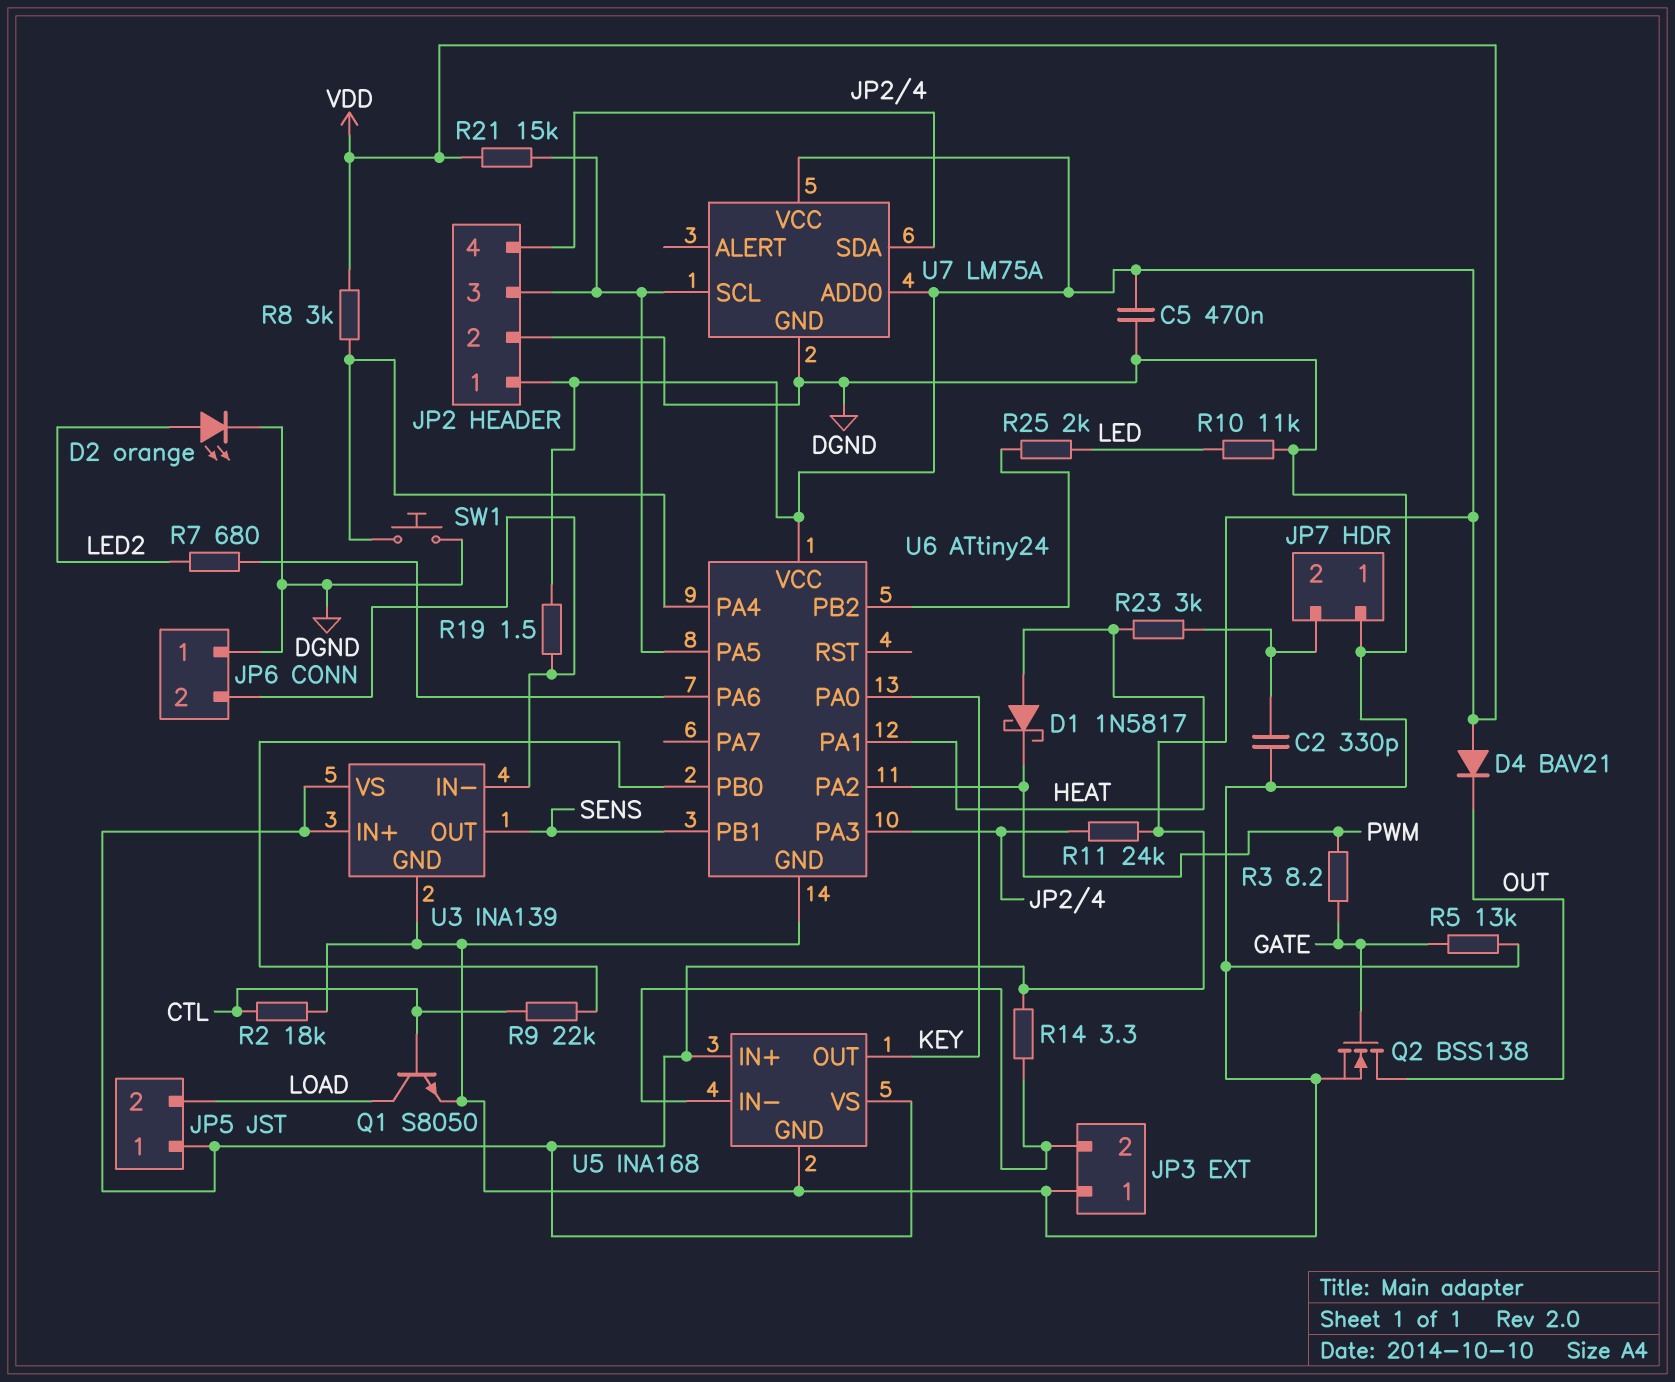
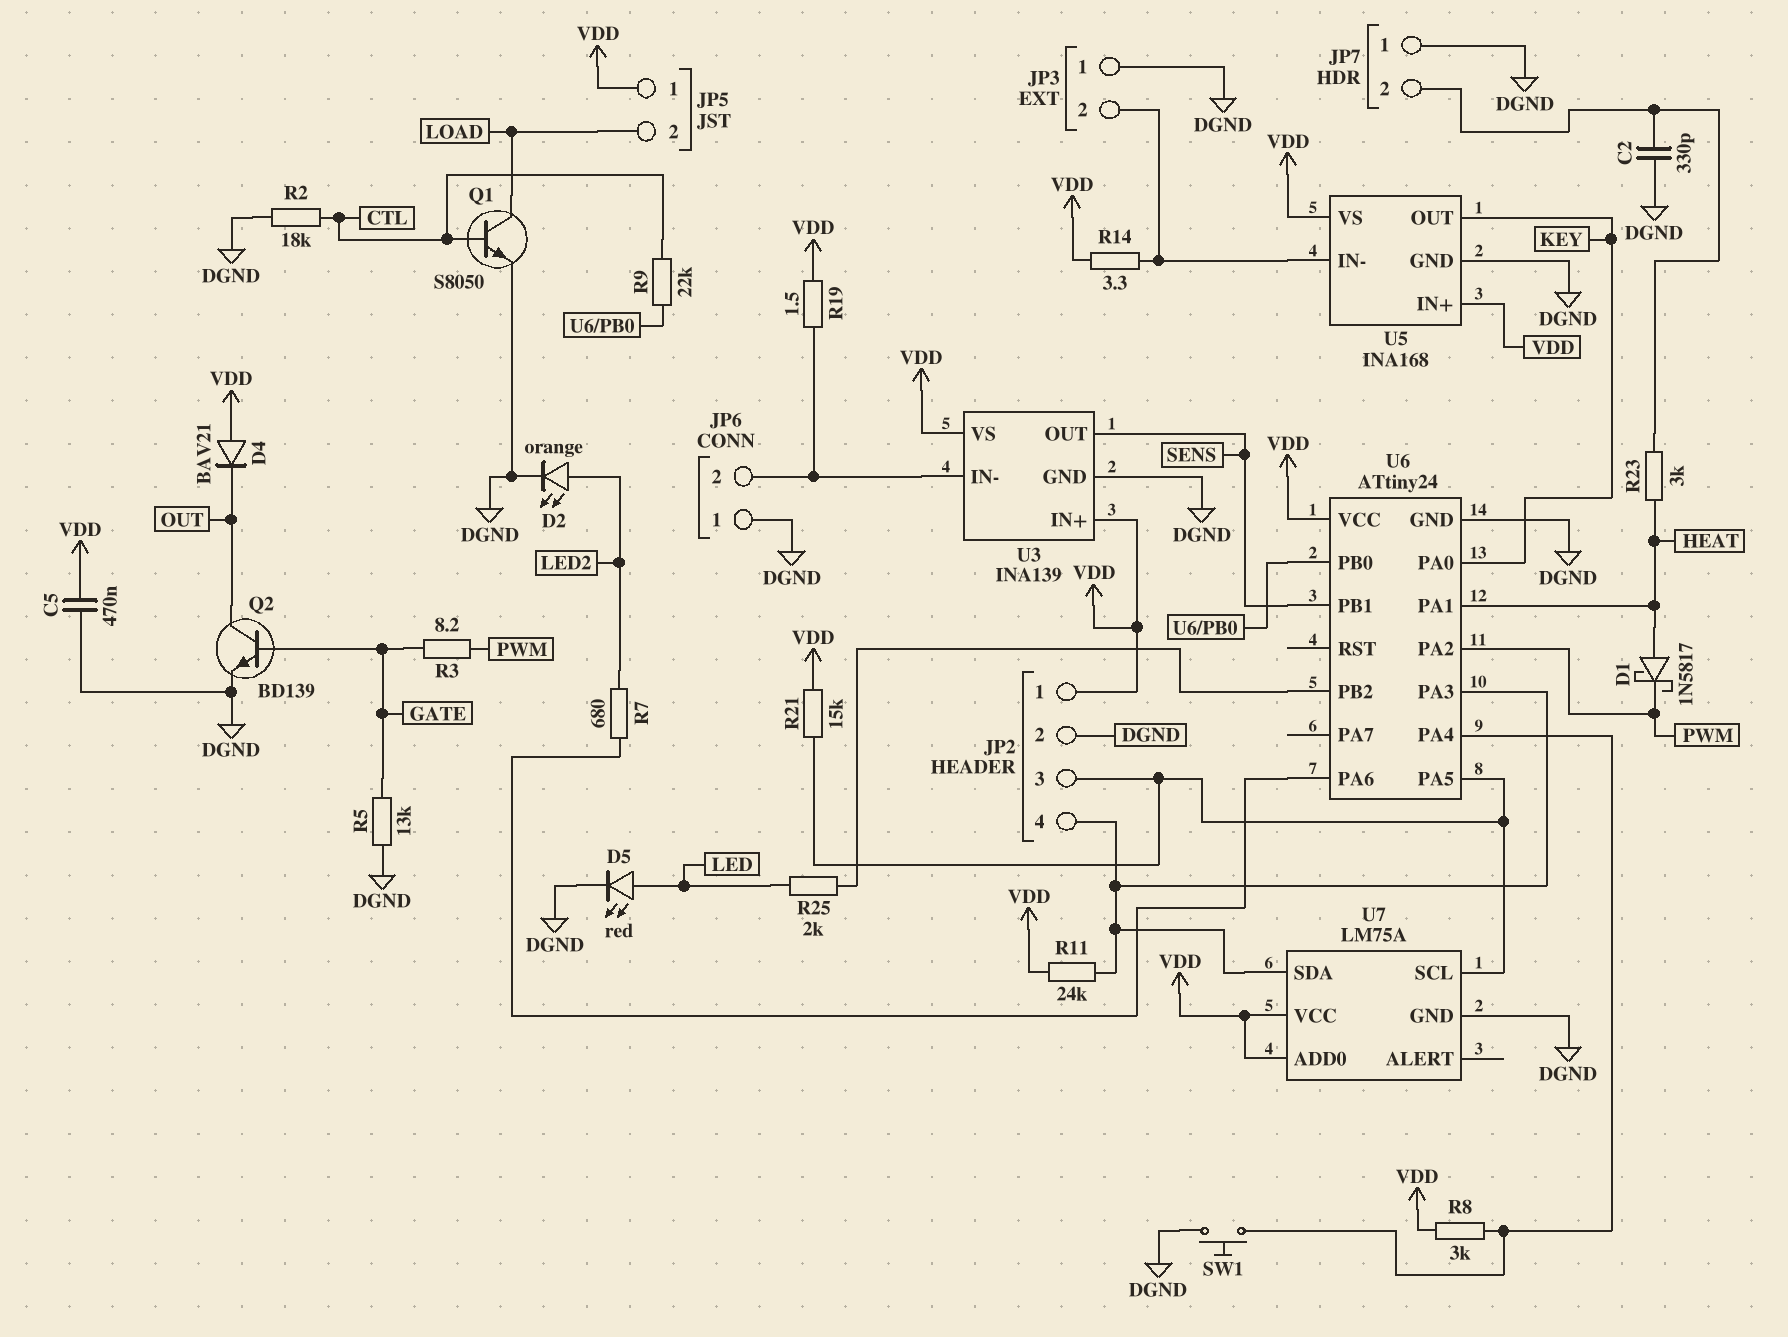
D5: none -> LED red (A LED, K DGND)
Q2: NMOS BSS138 (G GATE, D OUT, S DGND) -> NPN BD139 (B GATE, C OUT, E DGND)
R10: 11k (DGND, LED) -> none

